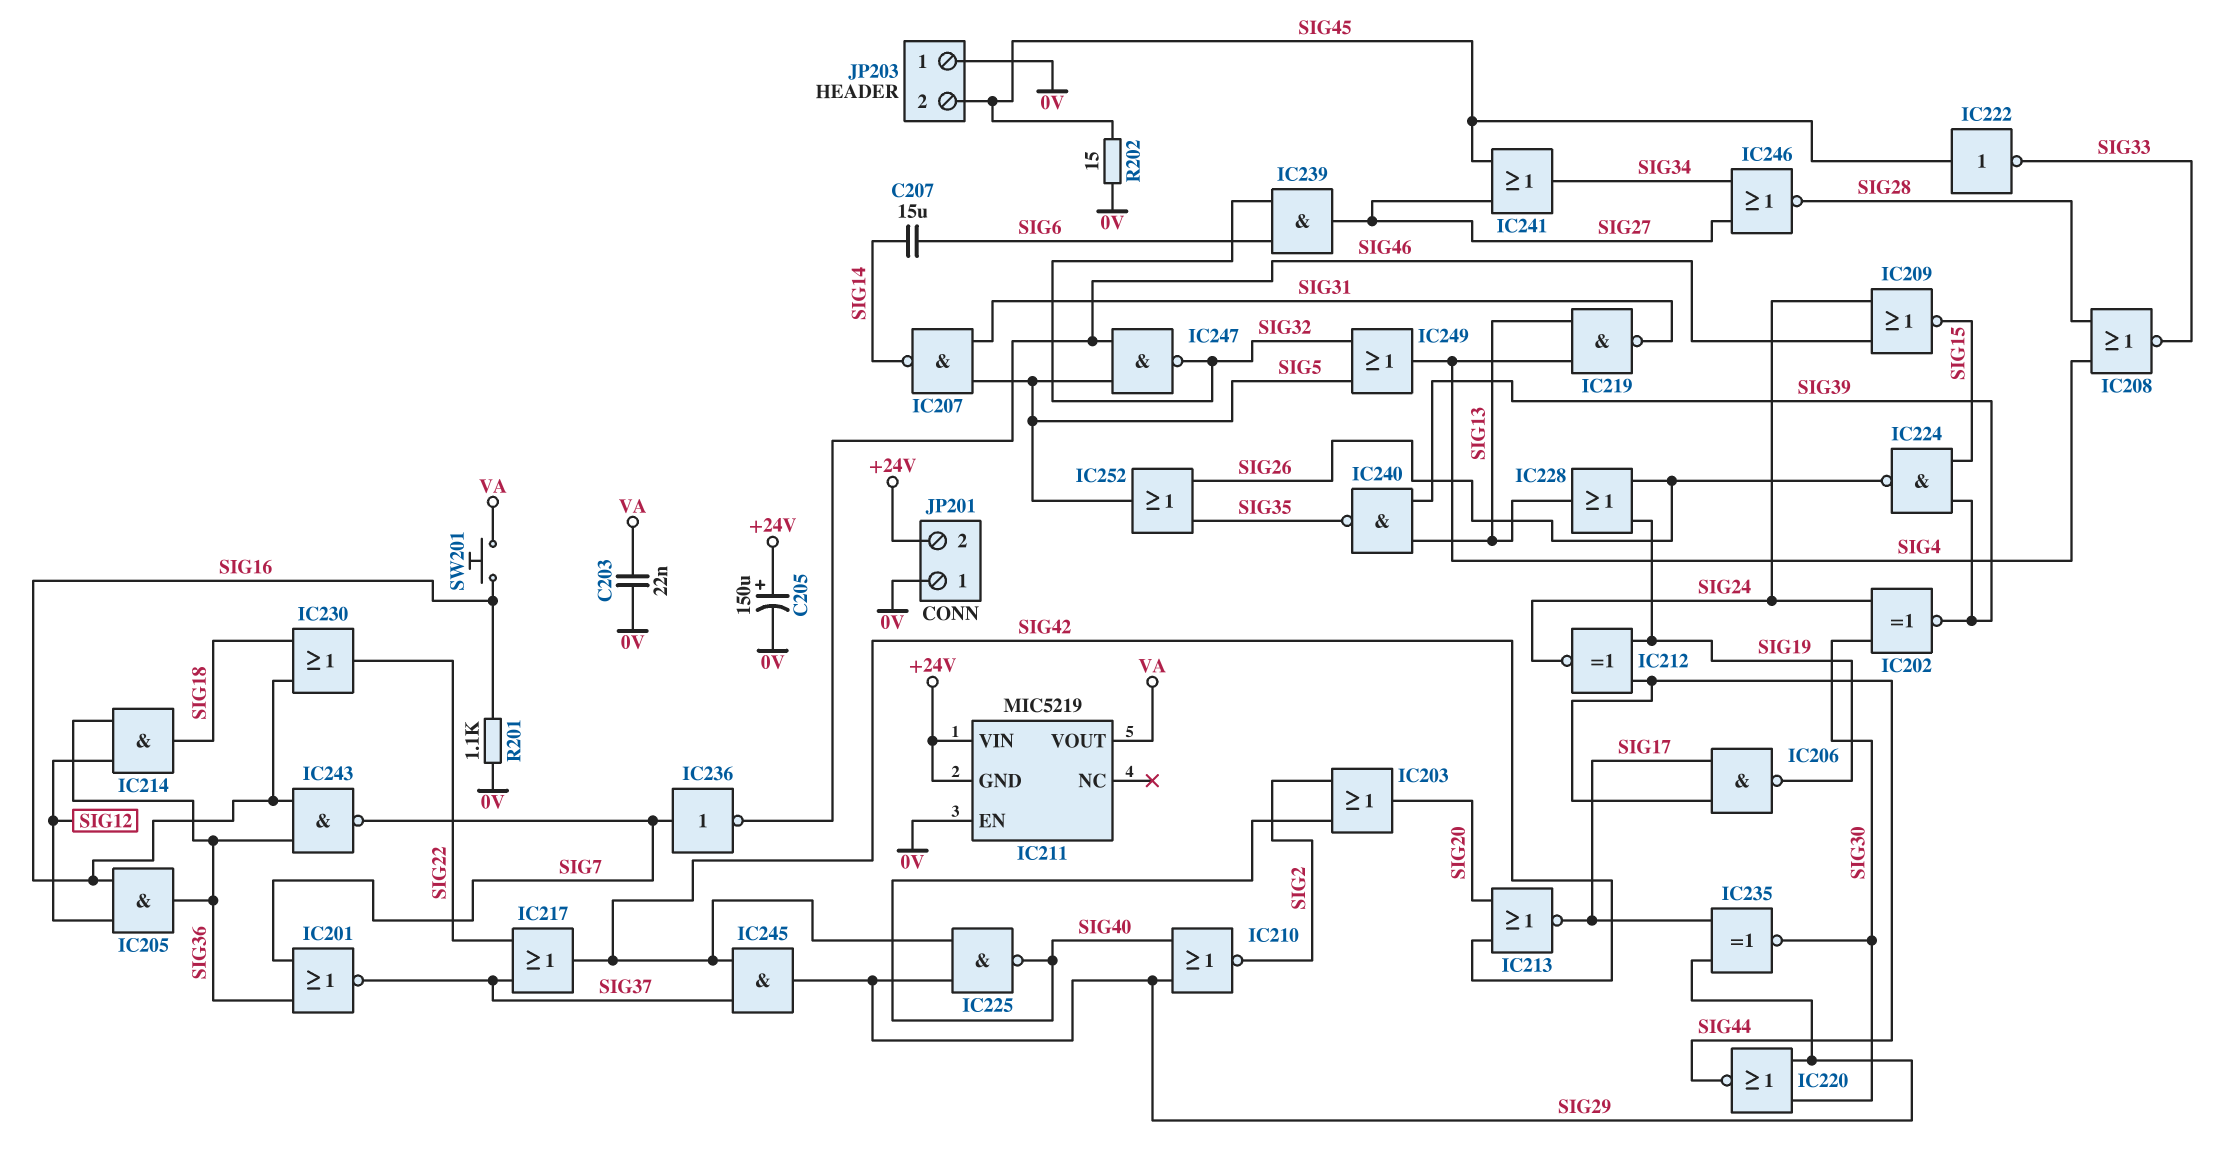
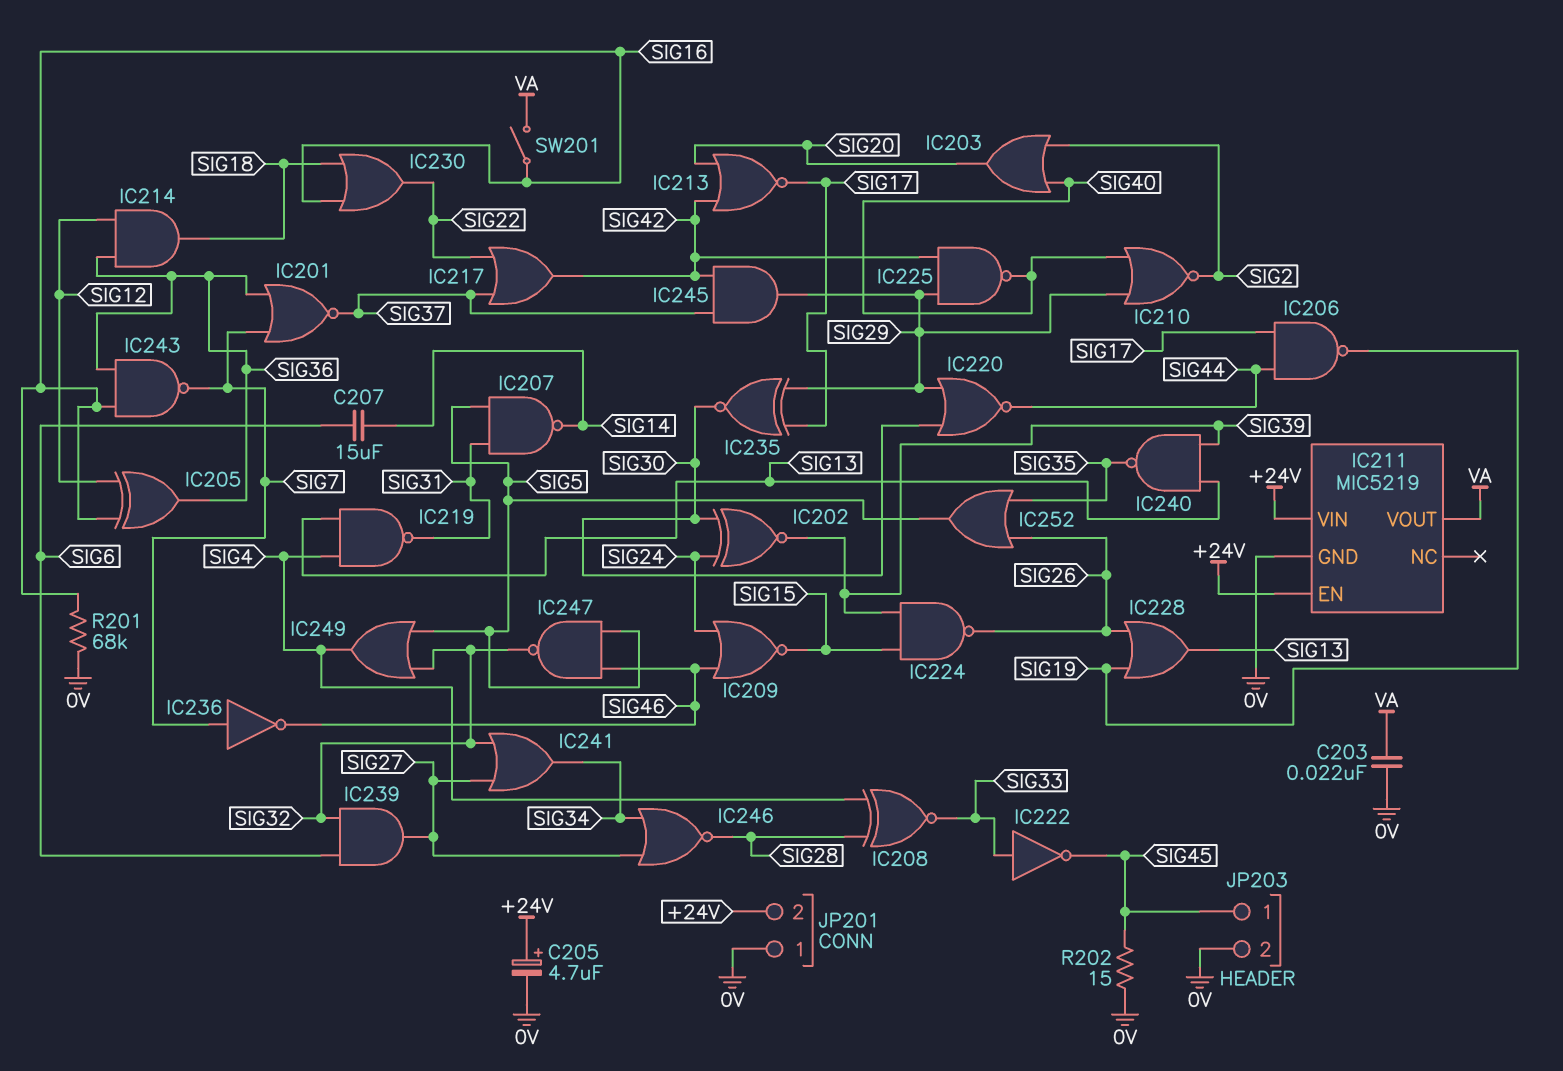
C205: 150uF (plus +24V, minus 0V) -> 4.7uF (plus +24V, minus 0V)
IC205: AND (in SIG12, in SIG16, out SIG36) -> XOR (in SIG12, in SIG16, out SIG36)
IC208: NOR (in SIG4, in SIG28, out SIG33) -> XNOR (in SIG4, in SIG28, out SIG33)
IC211 pin EN: 0V -> +24V
IC211 pin GND: +24V -> 0V
IC212: XNOR (in SIG19, in SIG44, out SIG24) -> none
IC222: NOT (in SIG45, out SIG33) -> NOT (in SIG33, out SIG45)
IC241: OR (in SIG27, in SIG45, out SIG34) -> OR (in SIG27, in SIG32, out SIG34)
JP203 pin 1: 0V -> SIG45
JP203 pin 2: SIG45 -> 0V
R201: 1.1k (0V, SIG16) -> 68k (0V, SIG16)
SW201: button (SIG16, VA) -> switch (SIG16, VA)

